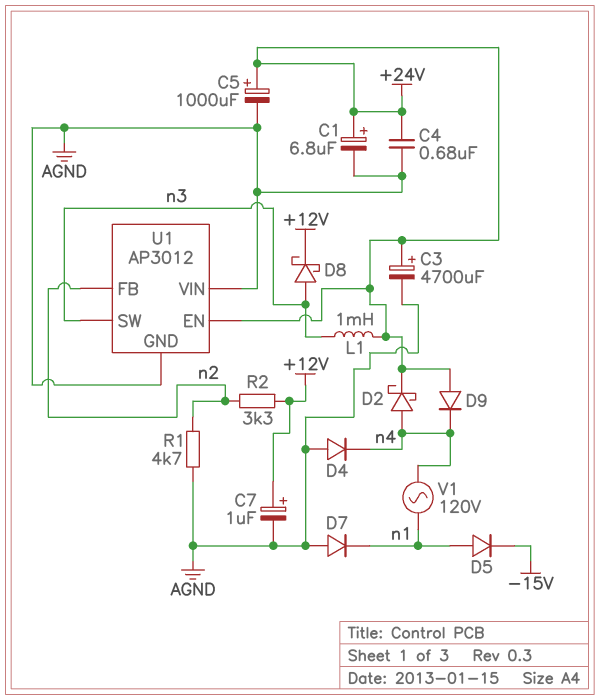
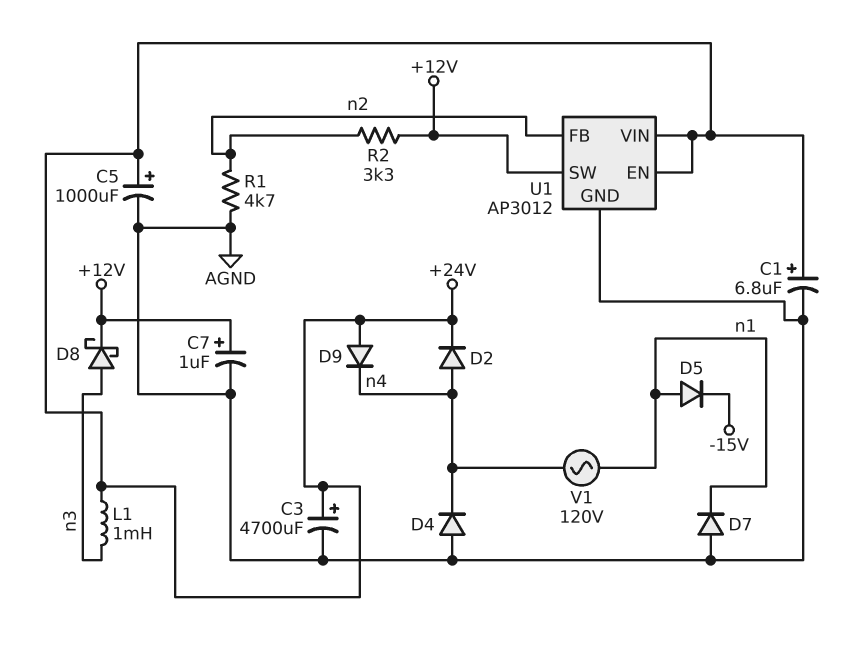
C4: 680nF (+24V, AGND) -> none
D2: schottky (A n4, K +24V) -> diode (A n4, K +24V)
U1 pin SW: n3 -> +12V
U1 pin VIN: AGND -> +24V

